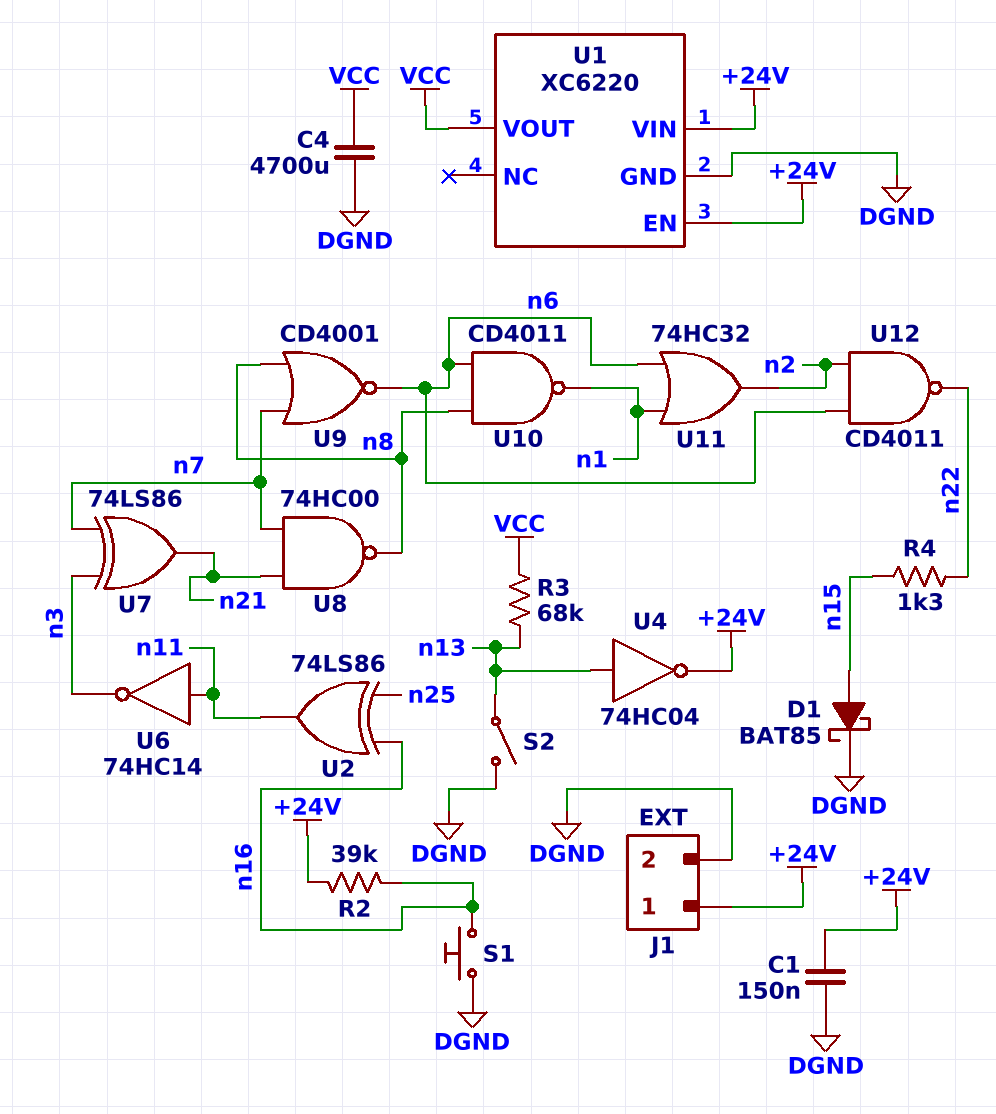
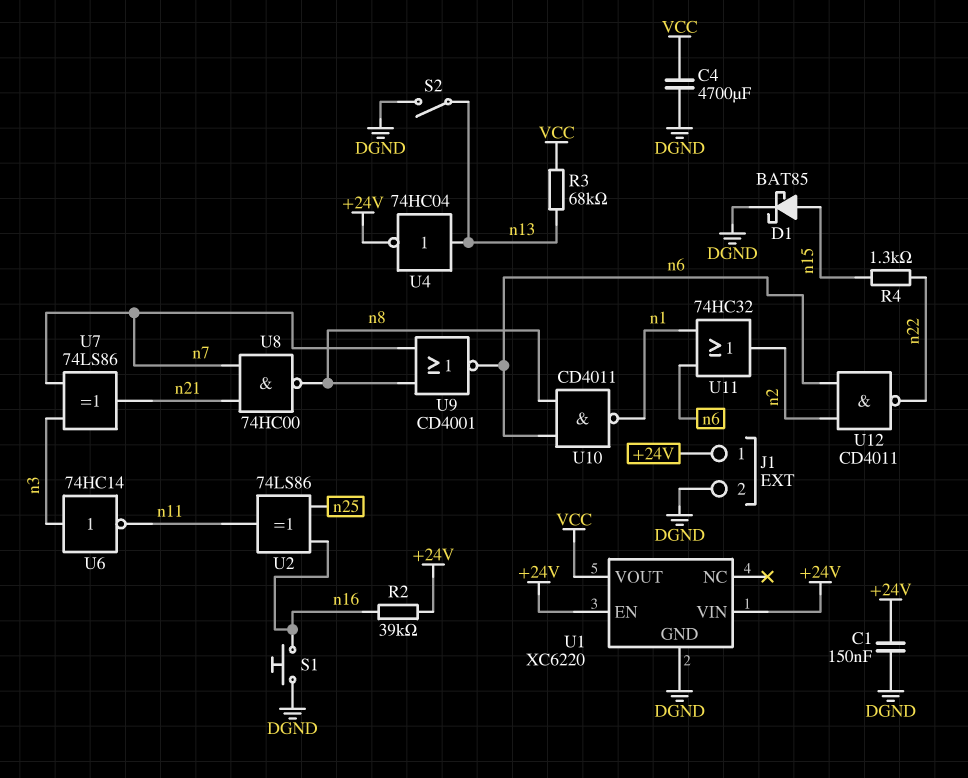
U6: NOT 74HC14 (in n11, out n3) -> NOT 74HC14 (in n3, out n11)

